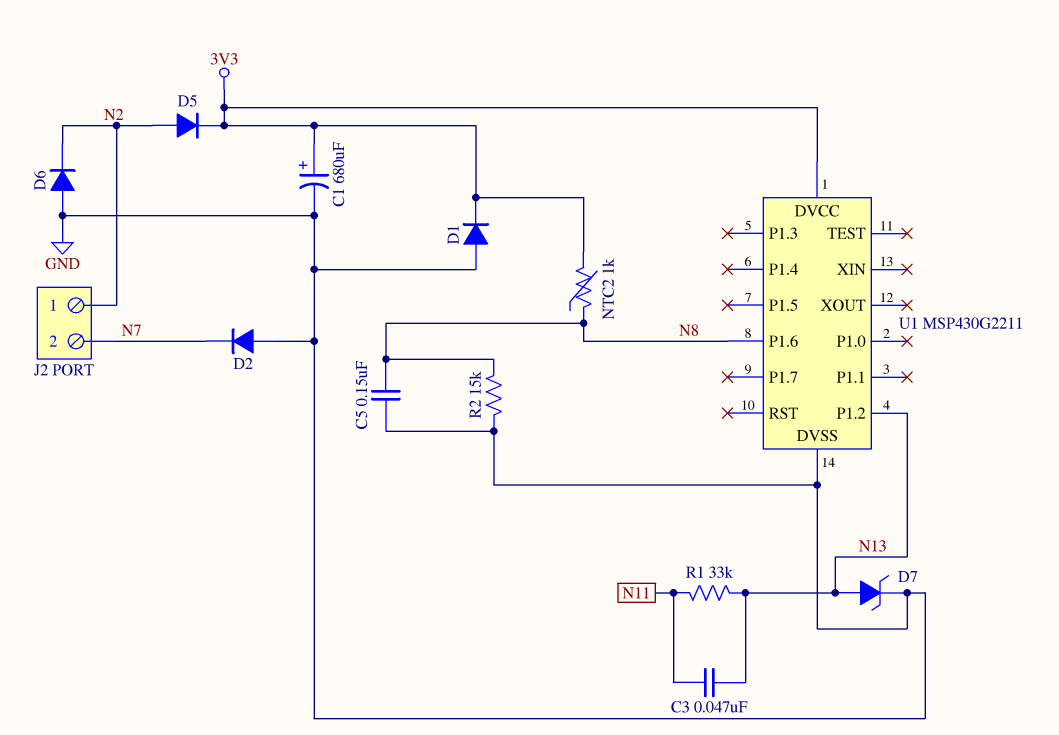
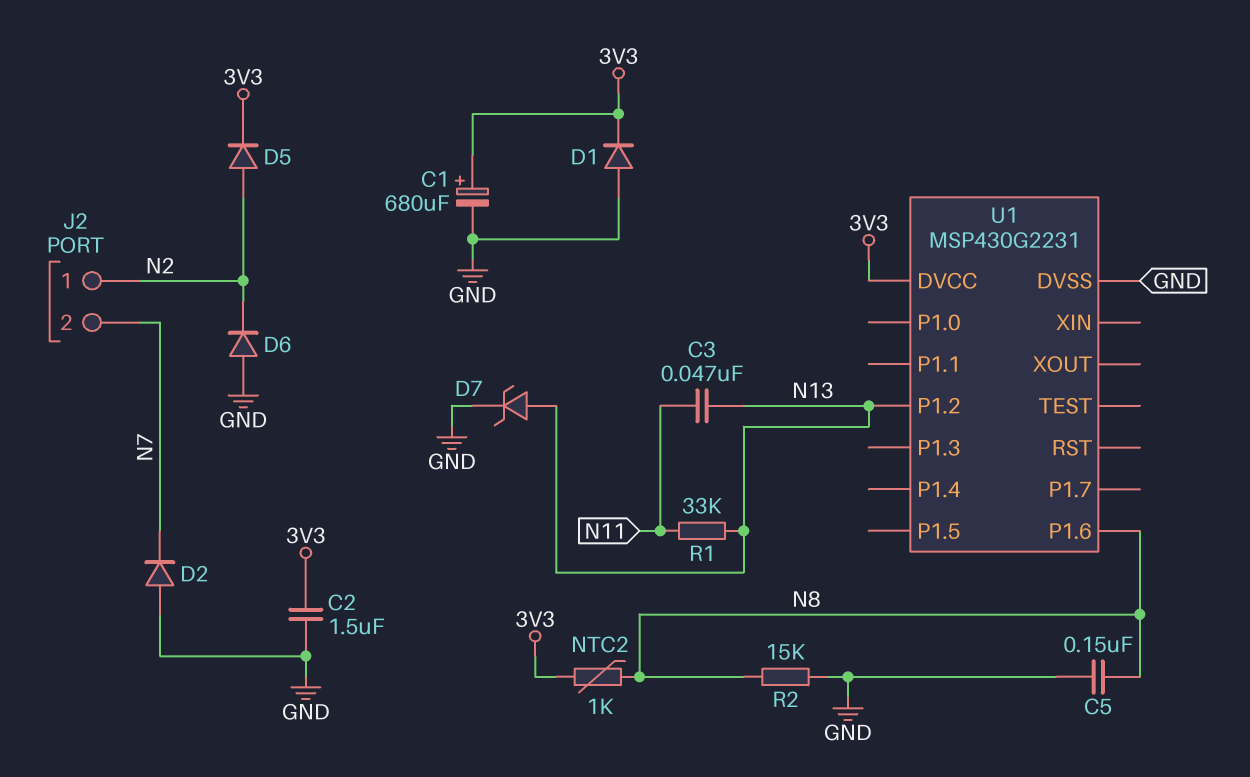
C2: none -> 1.5uF (3V3, GND)
U1: MSP430G2211 -> MSP430G2231

